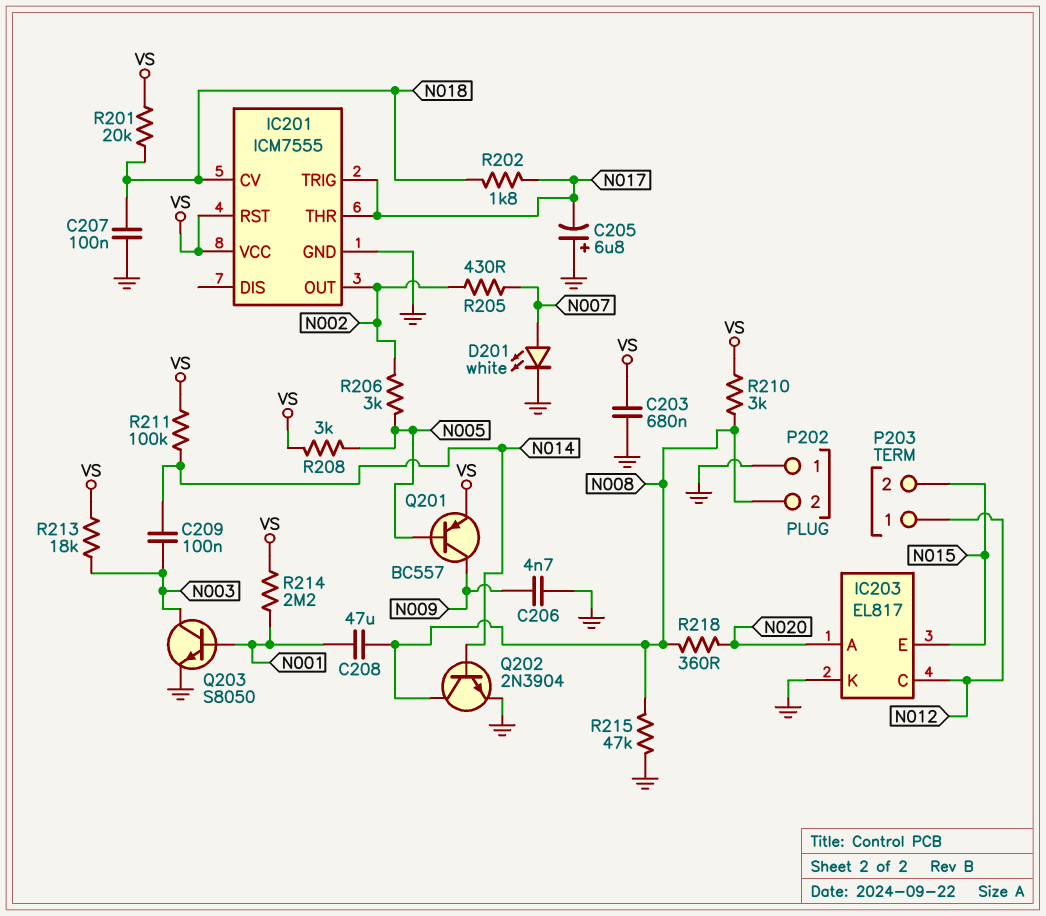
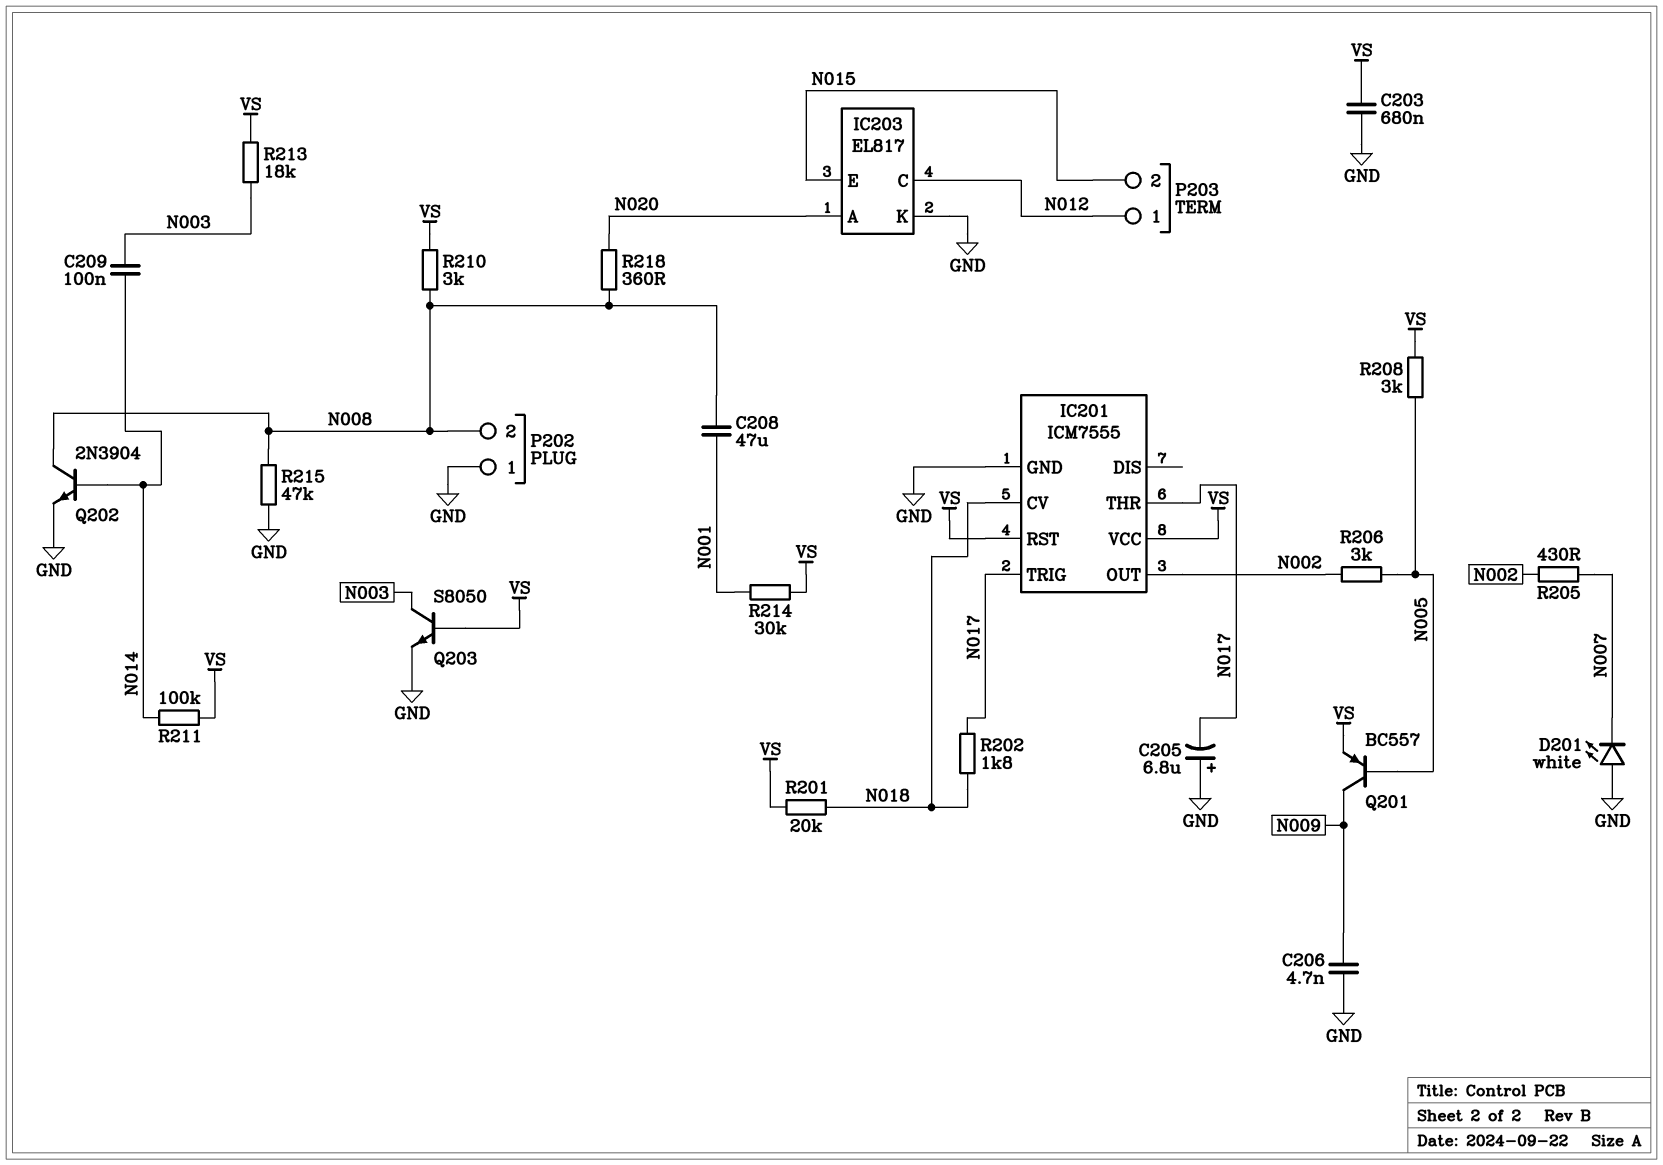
C207: 100nF (GND, N018) -> none
D201: LED white (A N007, K GND) -> LED white (A GND, K N007)
Q203: NPN S8050 (B N001, C N003, E GND) -> NPN S8050 (B VS, C N003, E GND)
R214: 2.2M (N001, VS) -> 30k (N001, VS)

